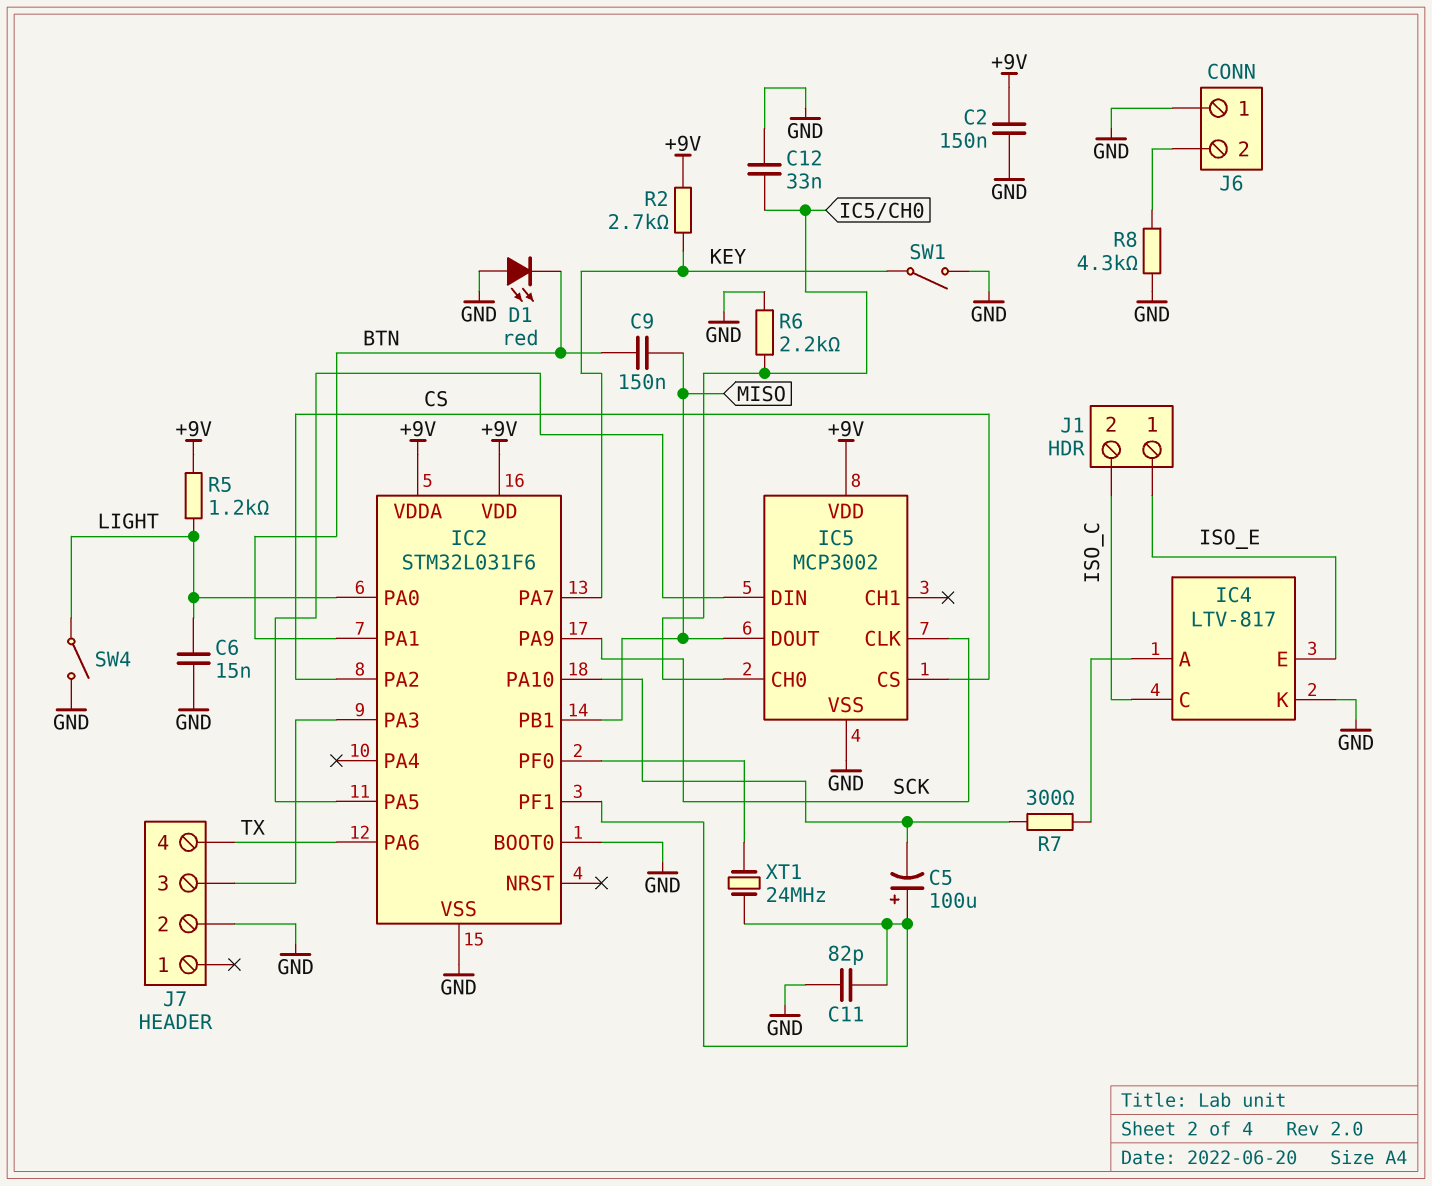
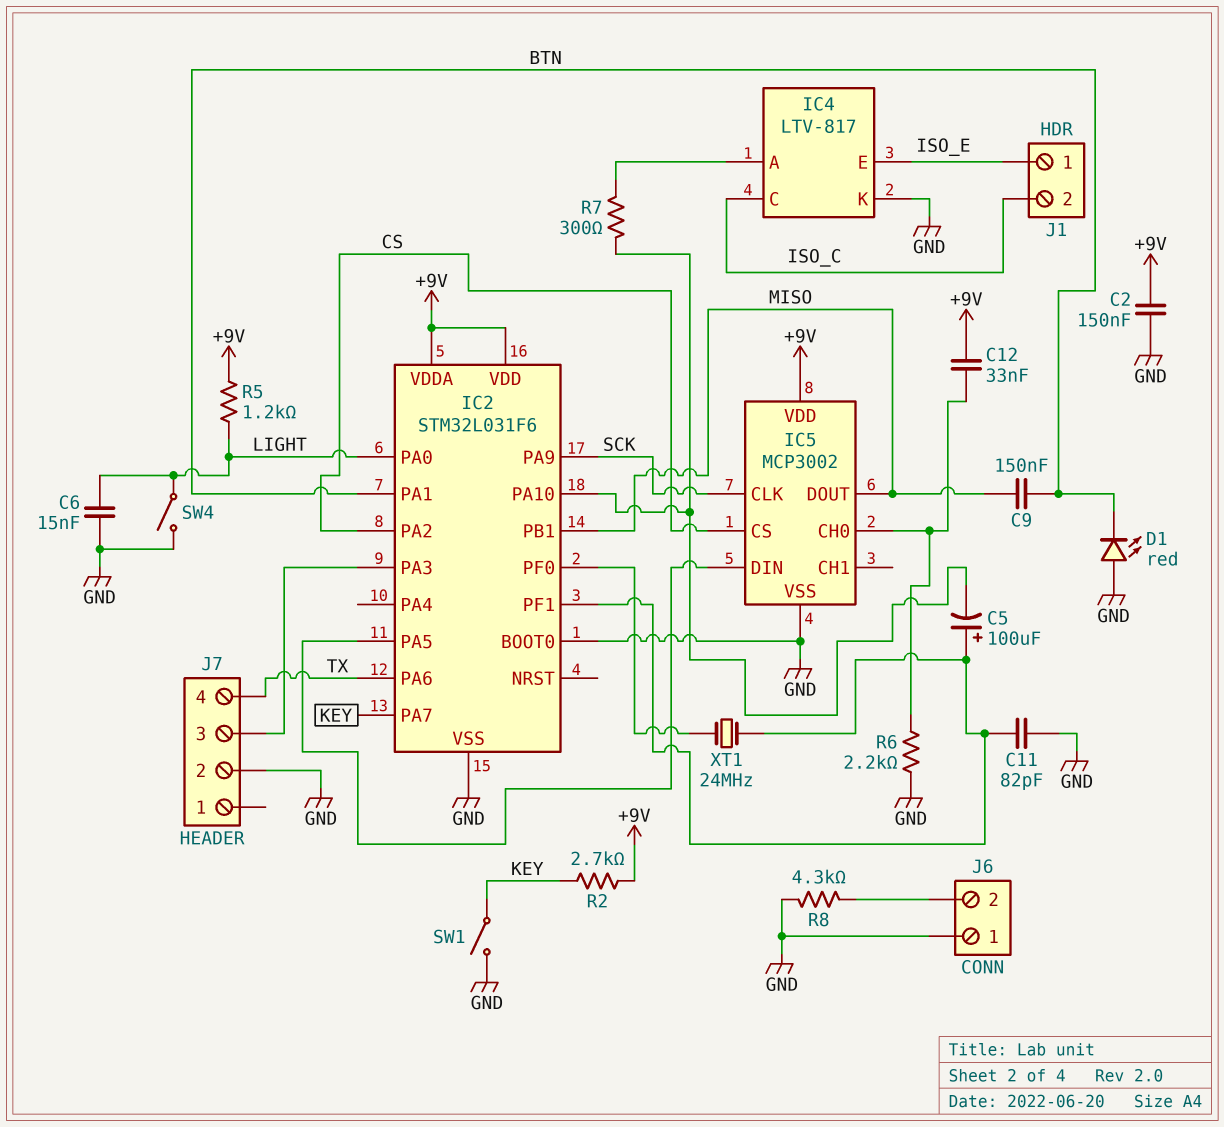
C12: 33nF (GND, IC5/CH0) -> 33nF (+9V, IC5/CH0)

